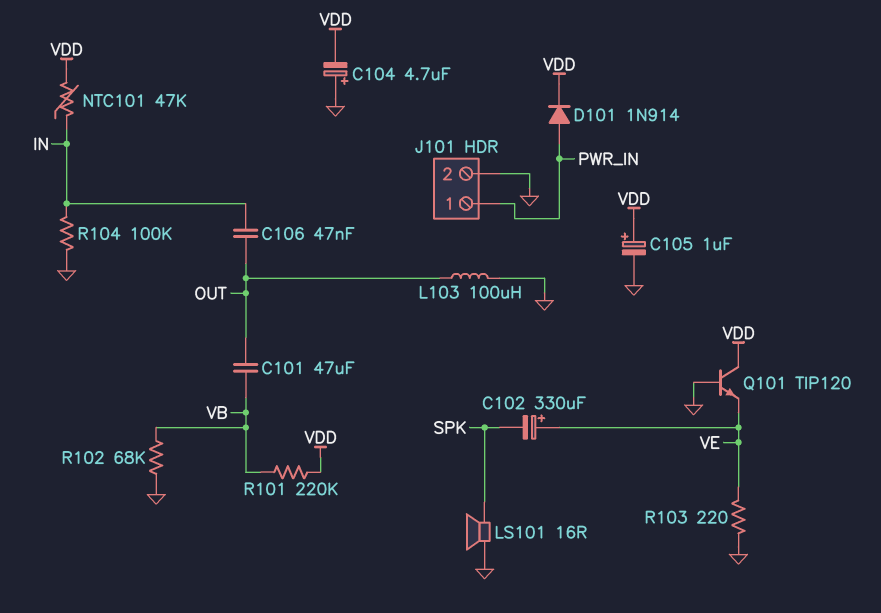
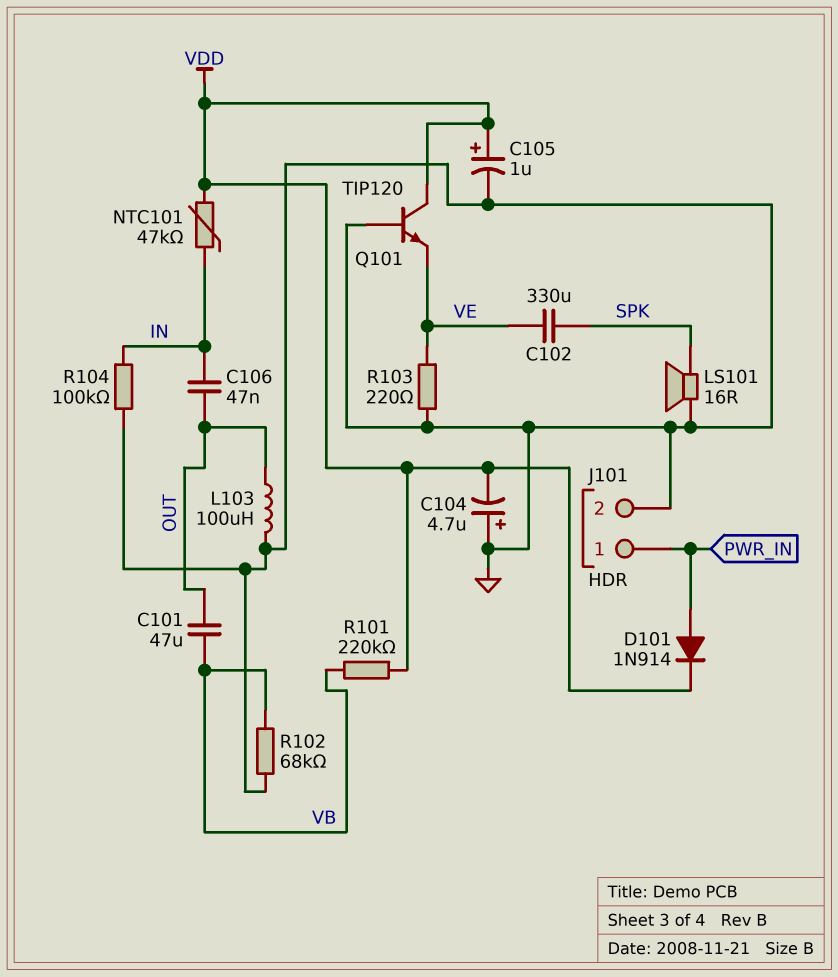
C102: 330uF (plus VE, minus SPK) -> 330uF (SPK, VE)

